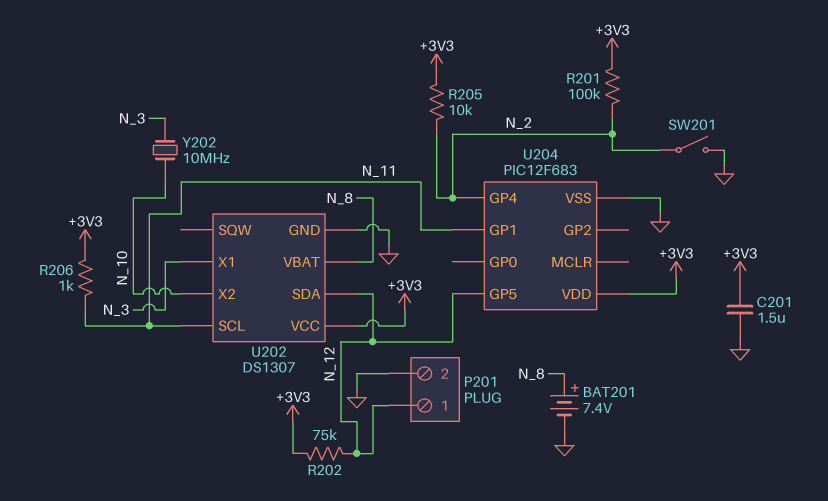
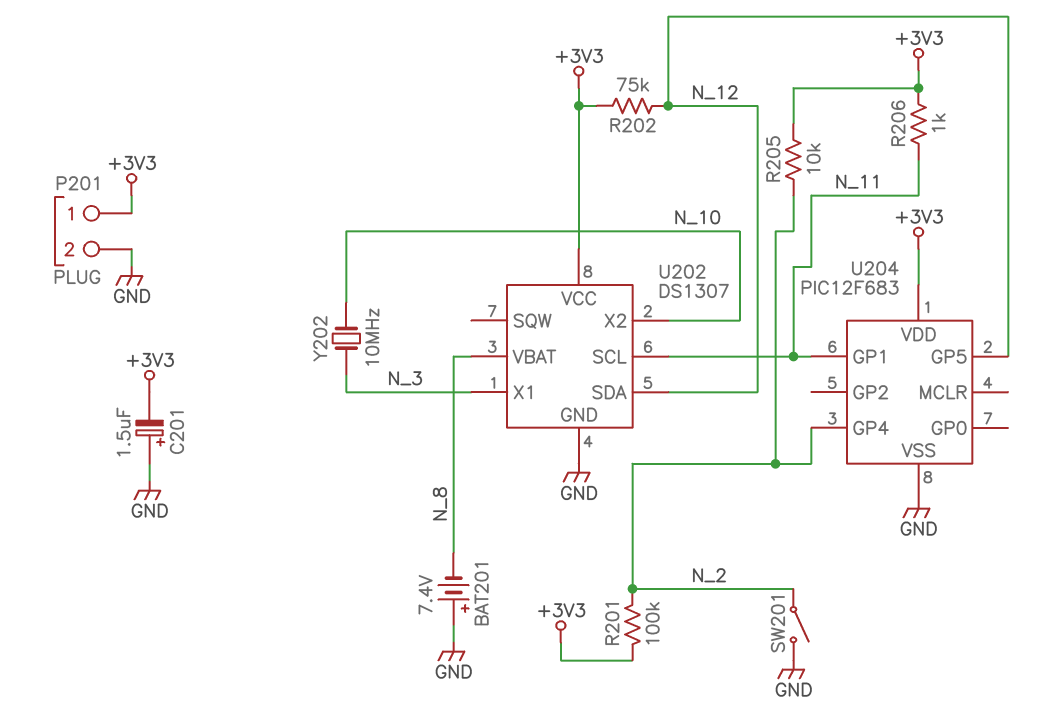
BAT201: 7.4V (plus N_8, minus GND) -> 7.4V (plus GND, minus N_8)
C201: 1.5uF (+3V3, GND) -> 1.5uF (plus GND, minus +3V3)
P201 pin 1: N_12 -> +3V3

